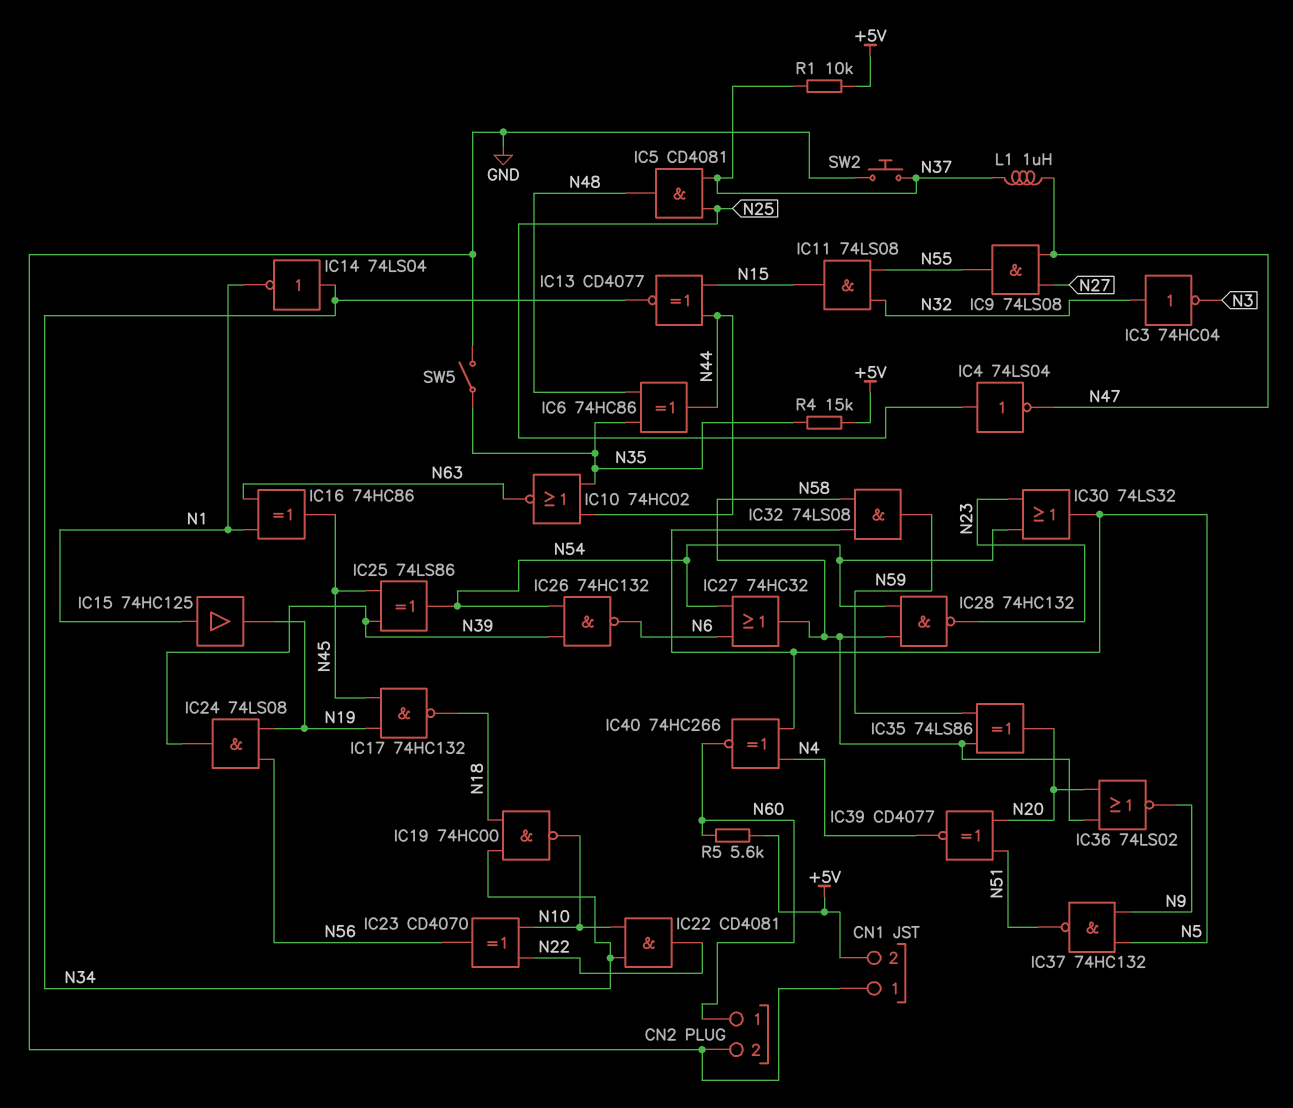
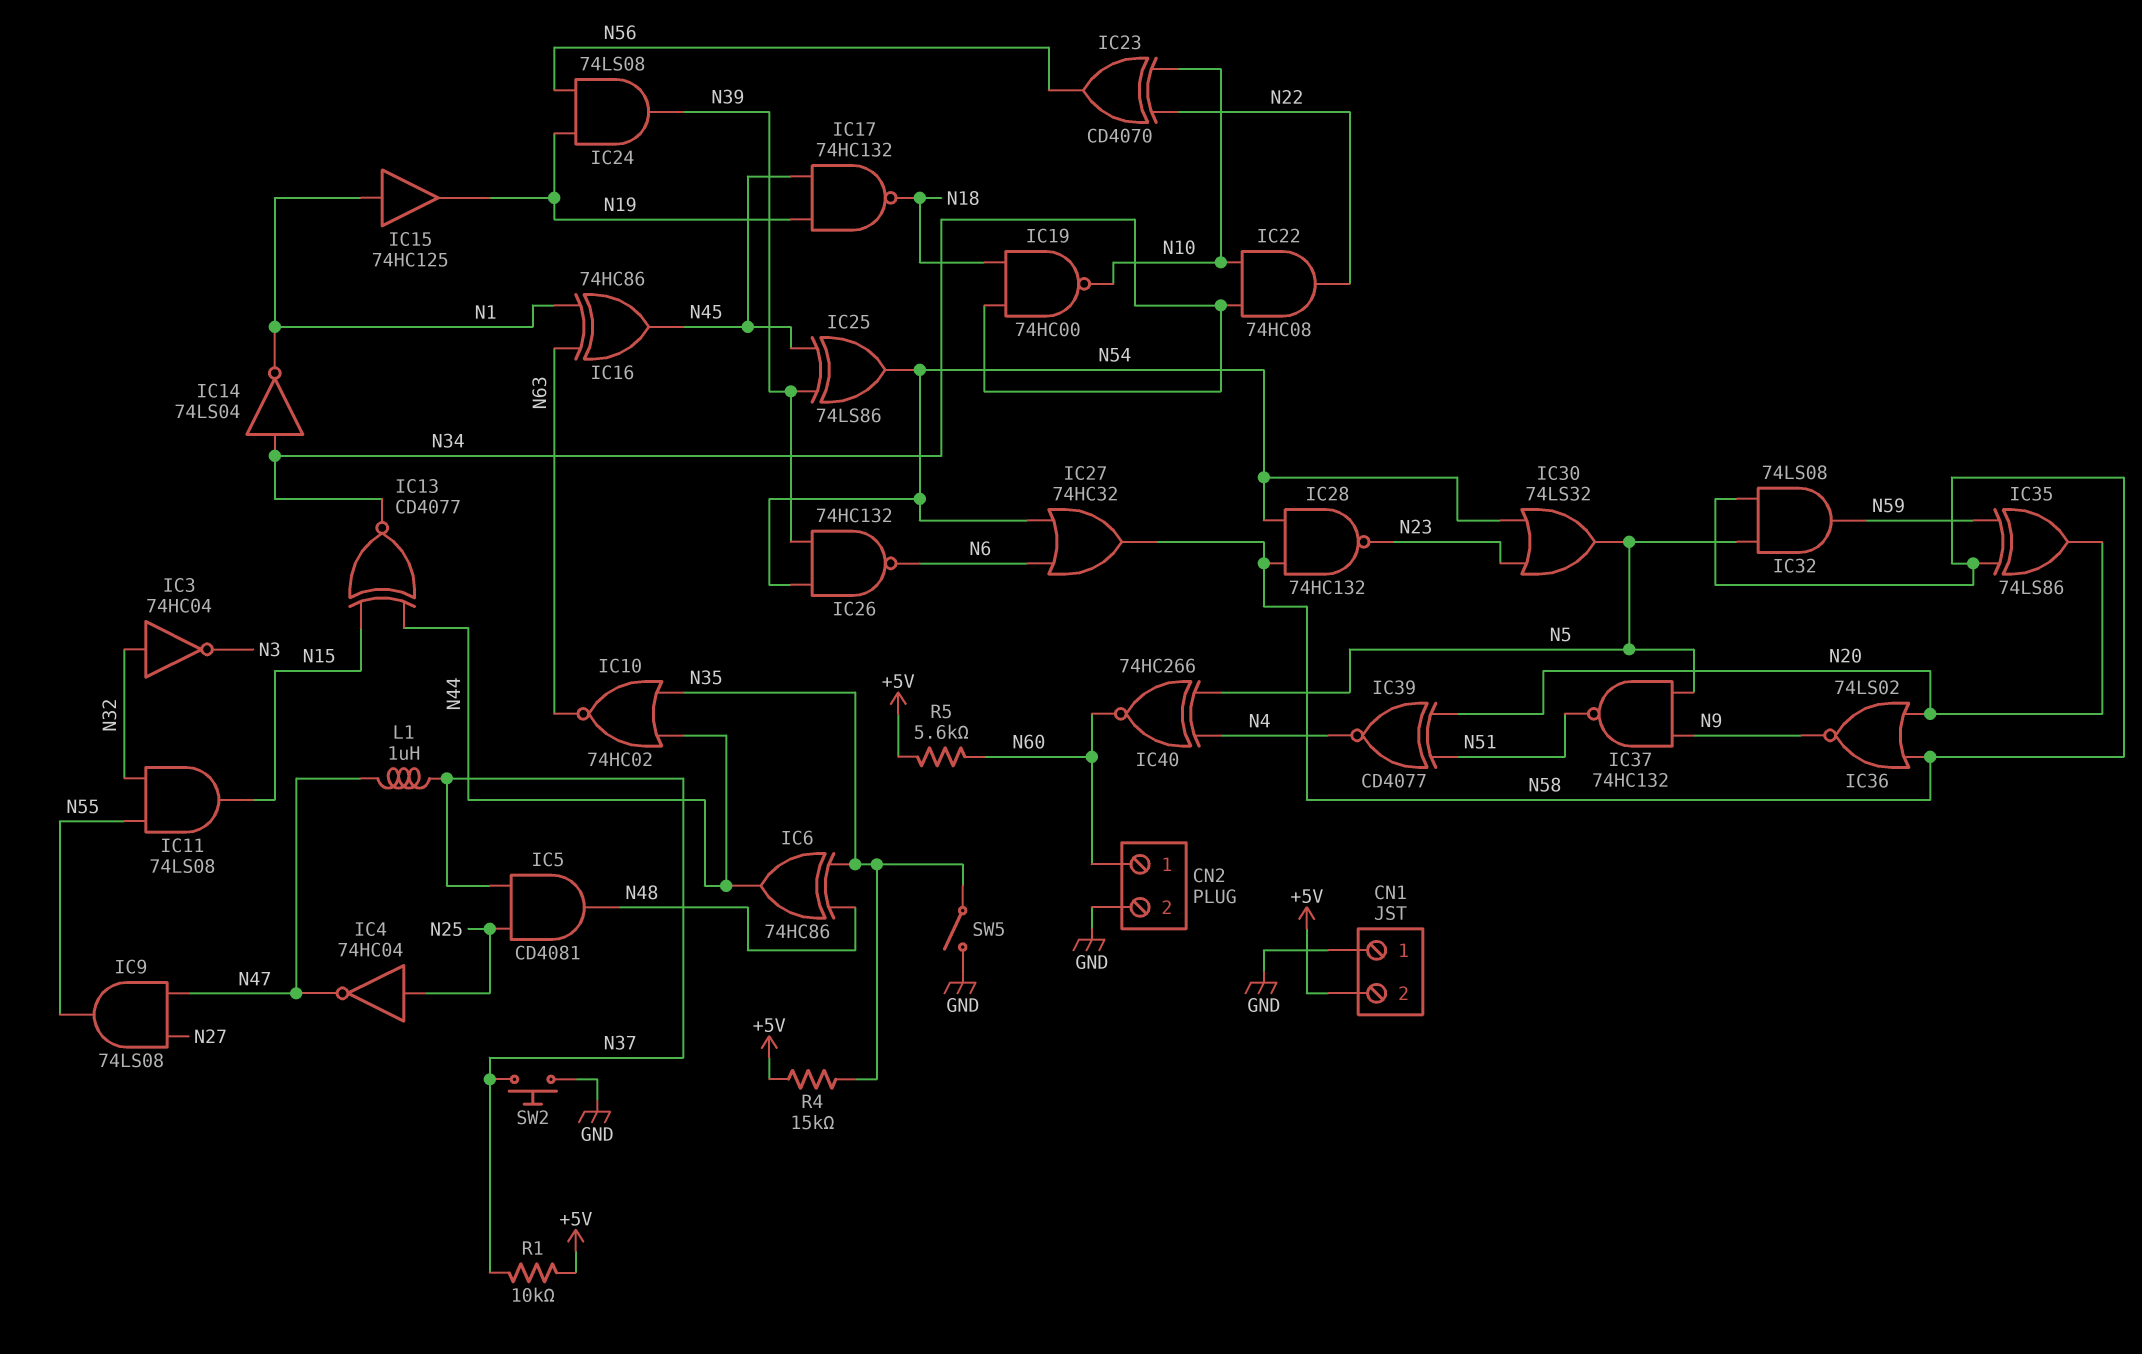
IC4: NOT 74LS04 (in N25, out N47) -> NOT 74HC04 (in N25, out N47)
IC22: AND CD4081 (in N10, in N34, out N22) -> AND 74HC08 (in N10, in N34, out N22)

